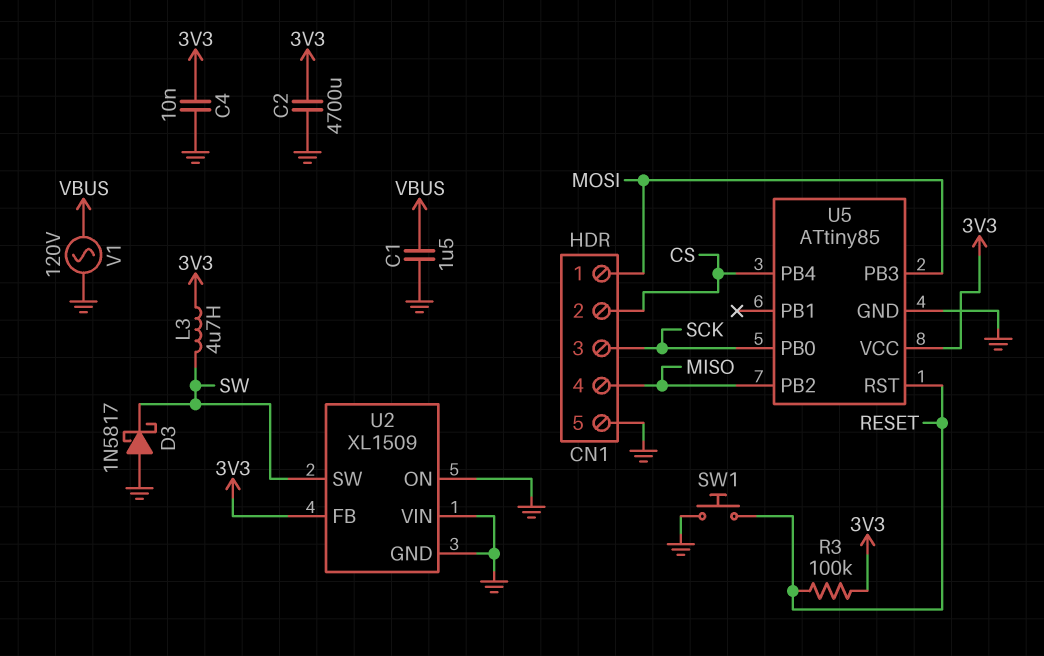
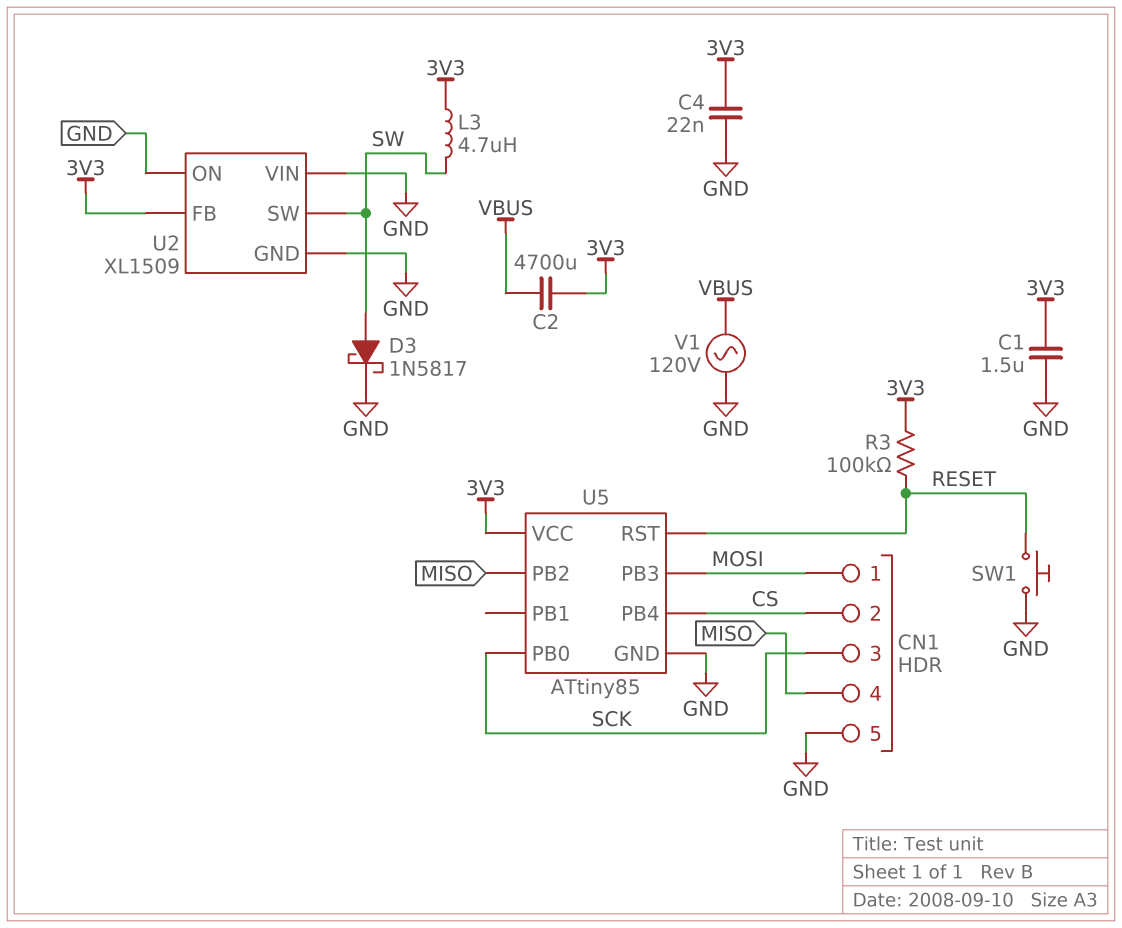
C1: 1.5uF (GND, VBUS) -> 1.5uF (3V3, GND)
C2: 4700uF (3V3, GND) -> 4700uF (3V3, VBUS)
C4: 10nF (3V3, GND) -> 22nF (3V3, GND)
D3: schottky 1N5817 (A GND, K SW) -> schottky 1N5817 (A SW, K GND)

